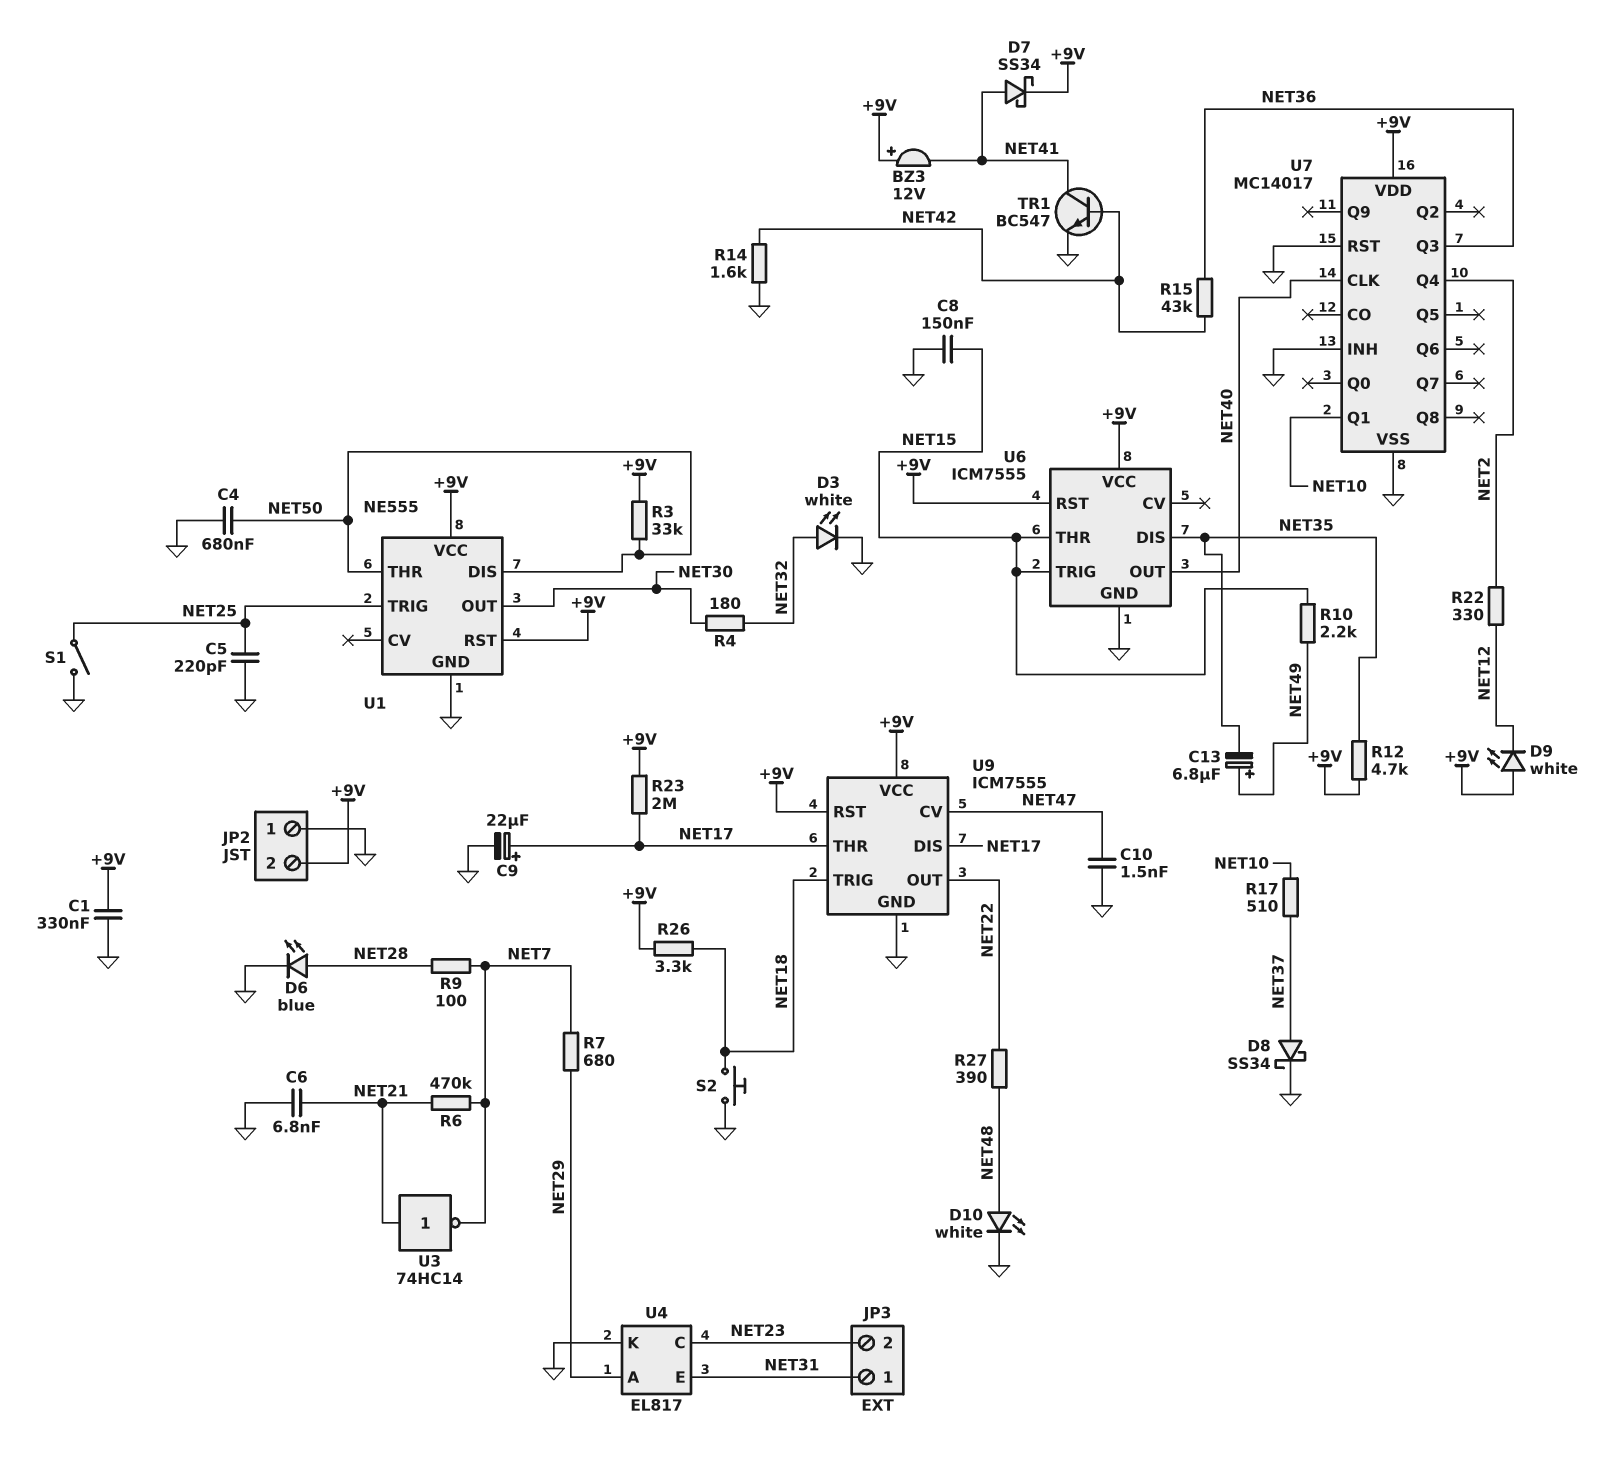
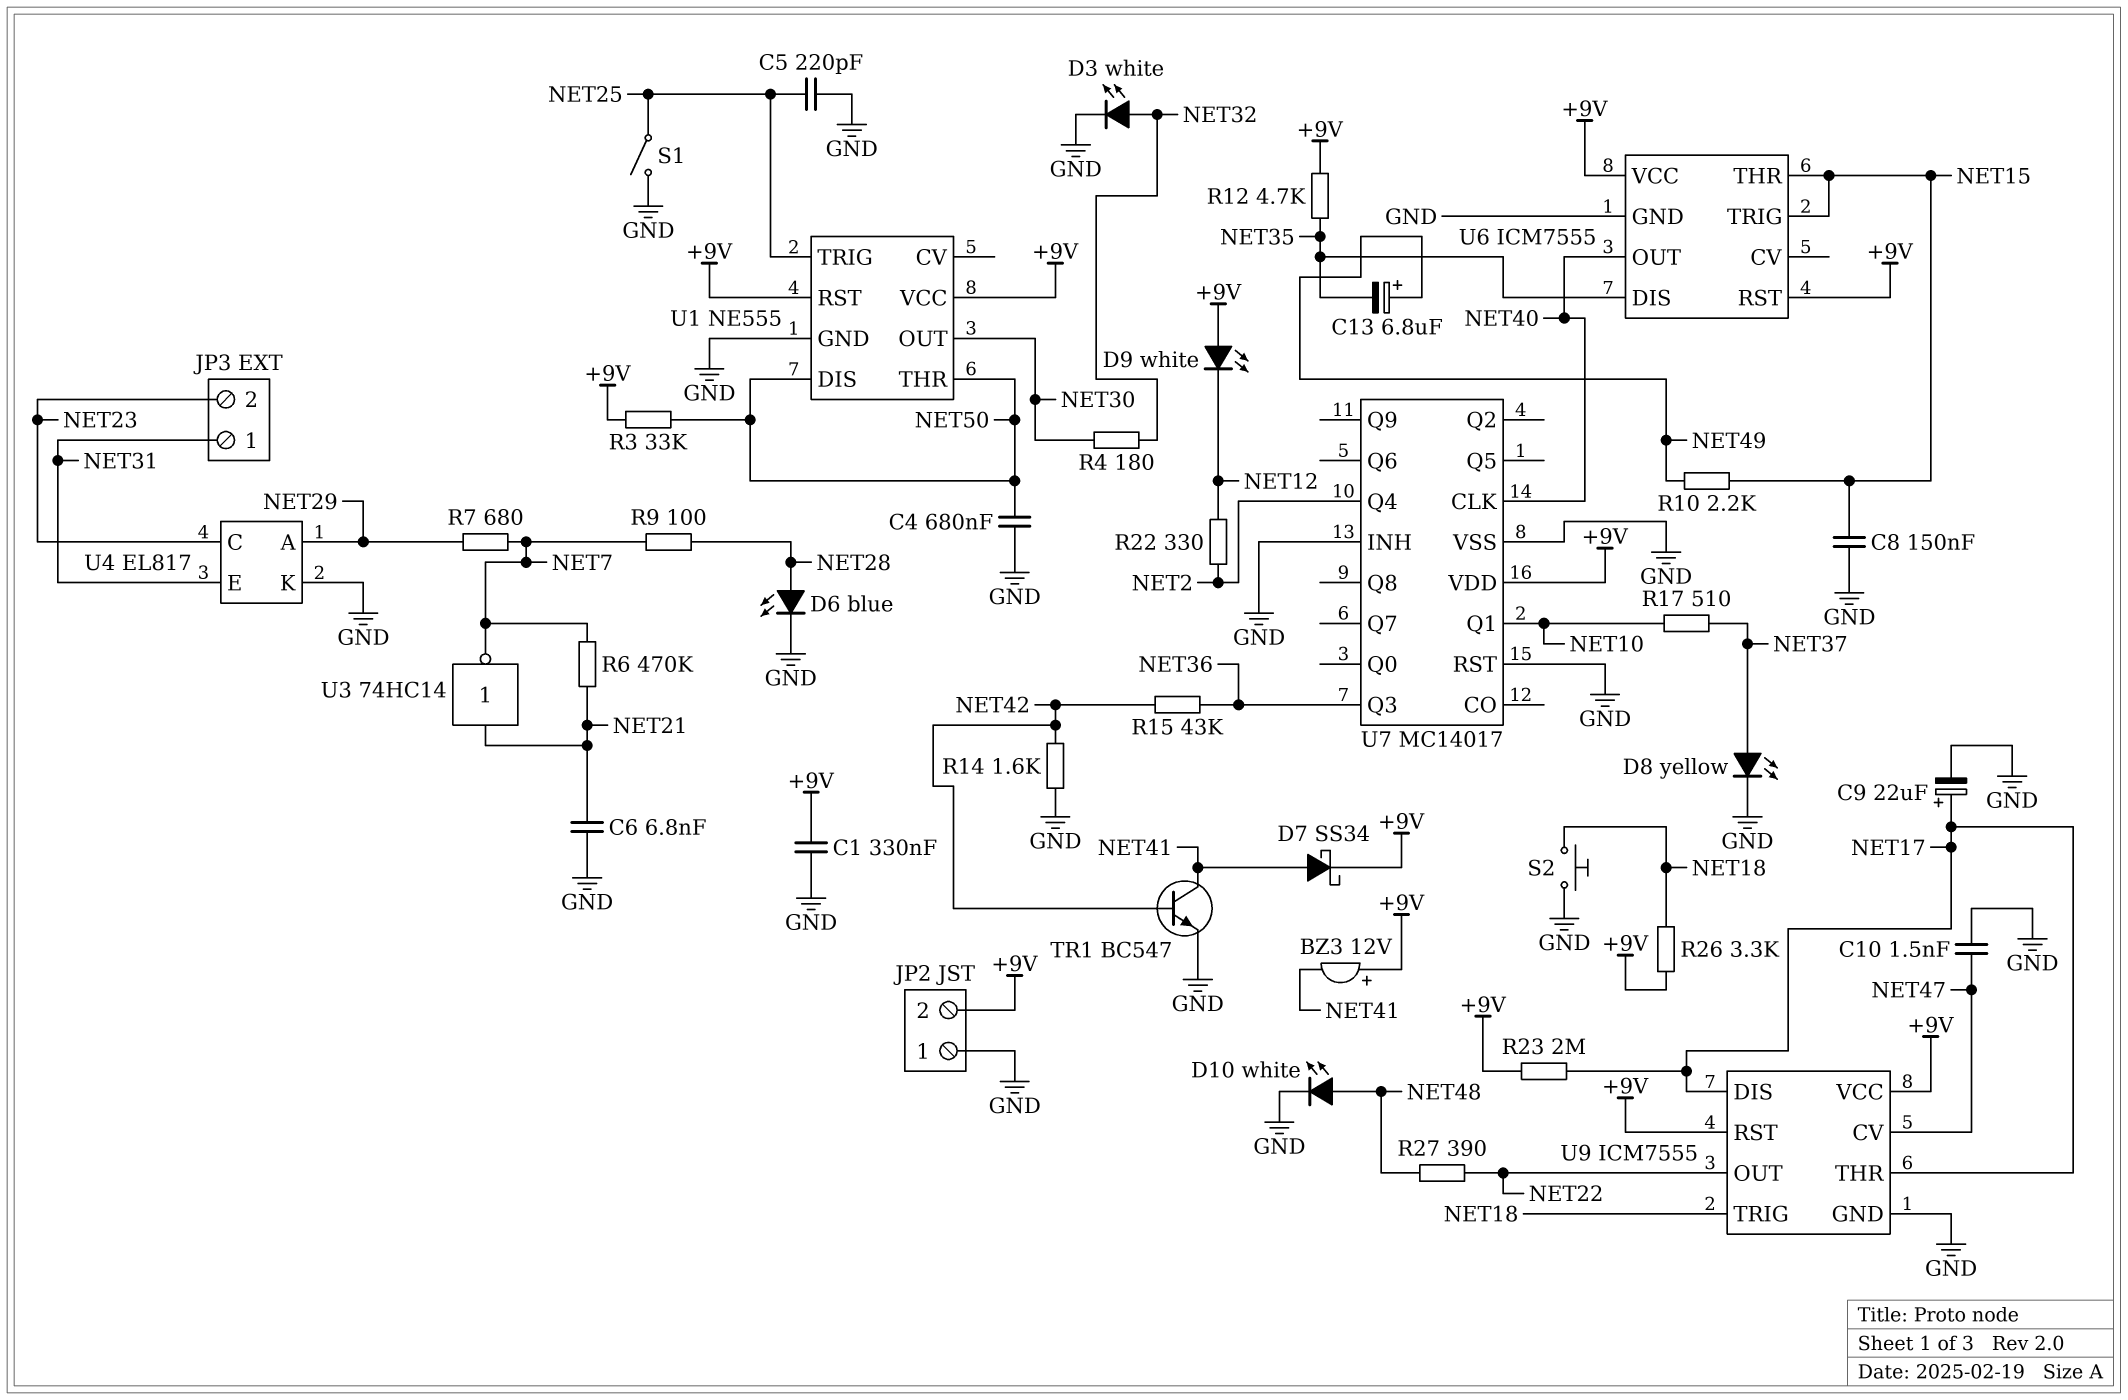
D8: schottky SS34 (A NET37, K GND) -> LED yellow (A NET37, K GND)

